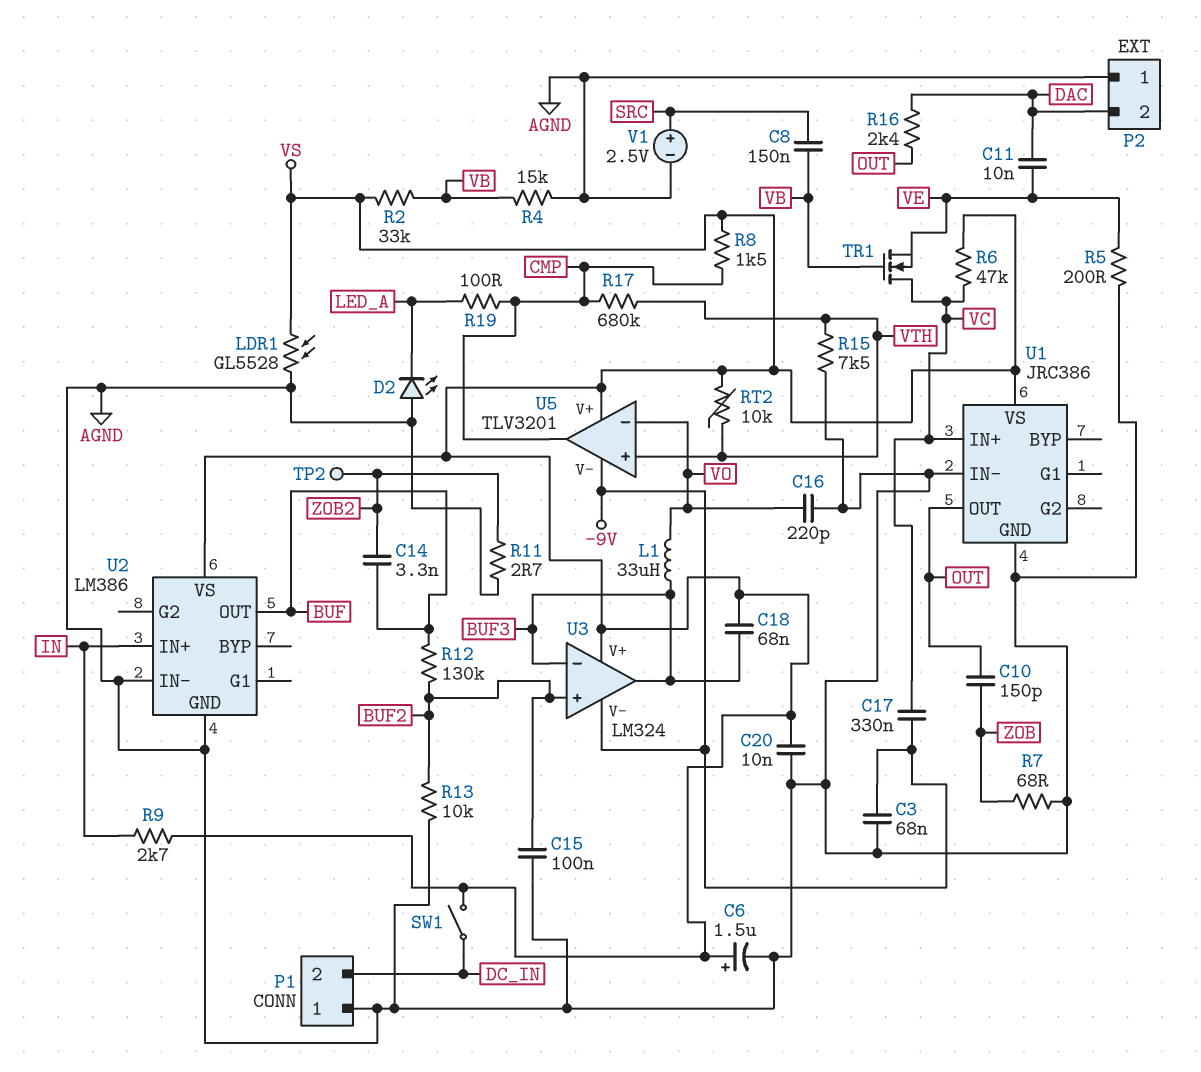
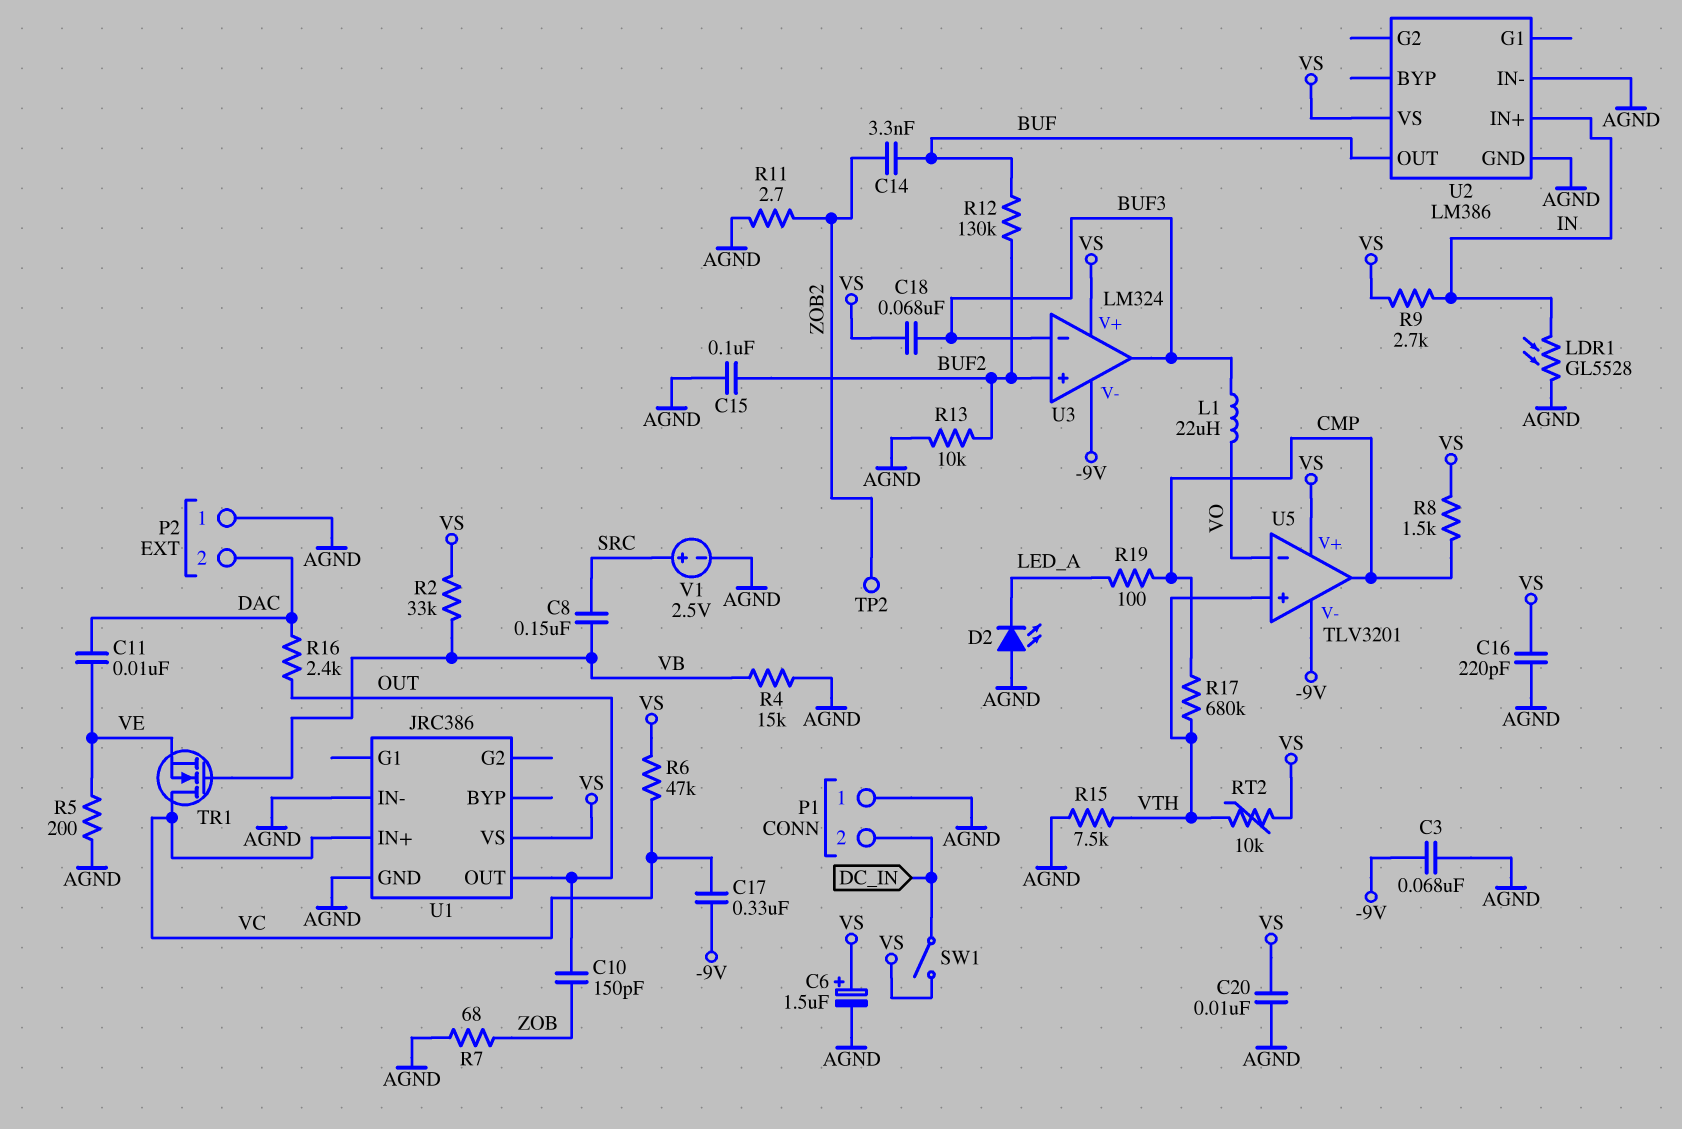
C16: 220pF (AGND, VO) -> 220pF (AGND, VS)
L1: 33uH (BUF3, VO) -> 22uH (BUF3, VO)
LDR1: GL5528 (AGND, VS) -> GL5528 (AGND, IN)

